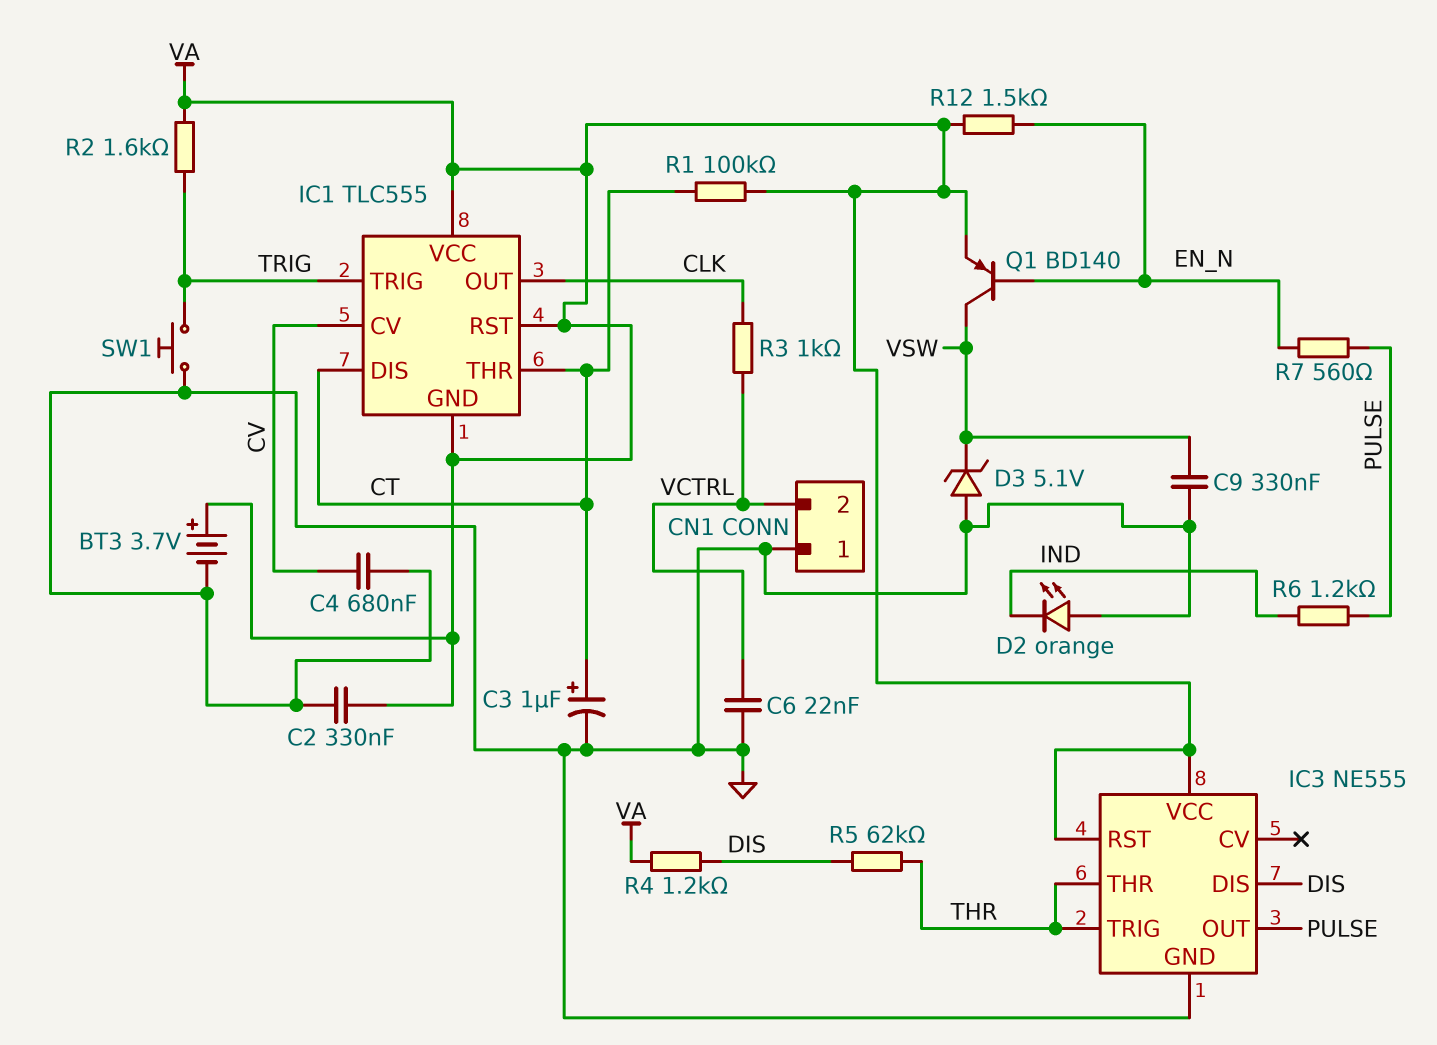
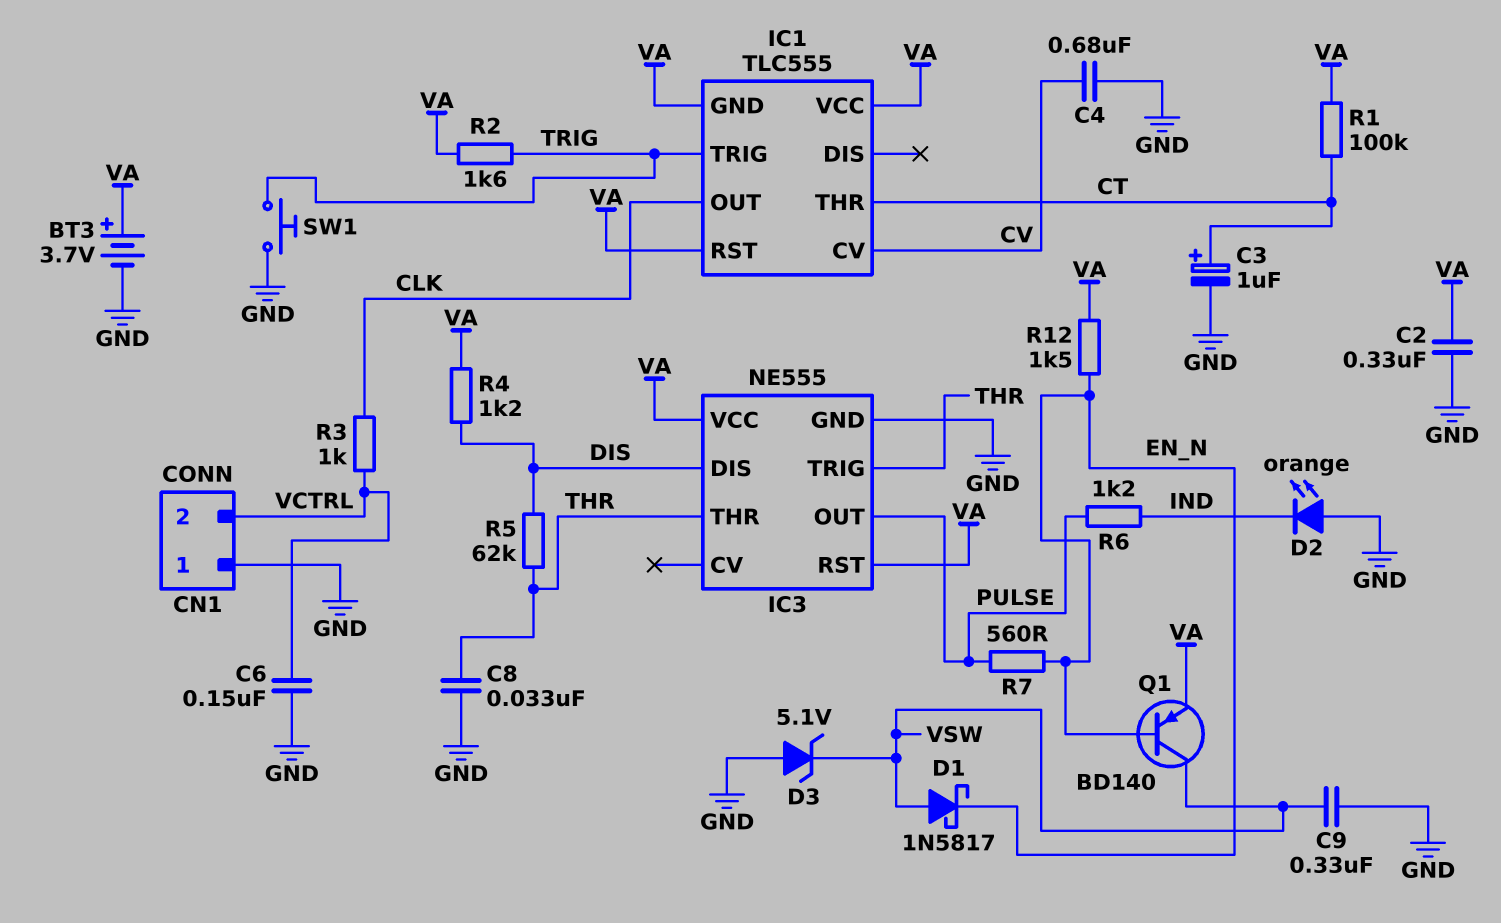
C6: 22nF (GND, VCTRL) -> 150nF (GND, VCTRL)
C8: none -> 33nF (GND, THR)
D1: none -> schottky 1N5817 (A VSW, K EN_N)
IC1 pin DIS: CT -> none

